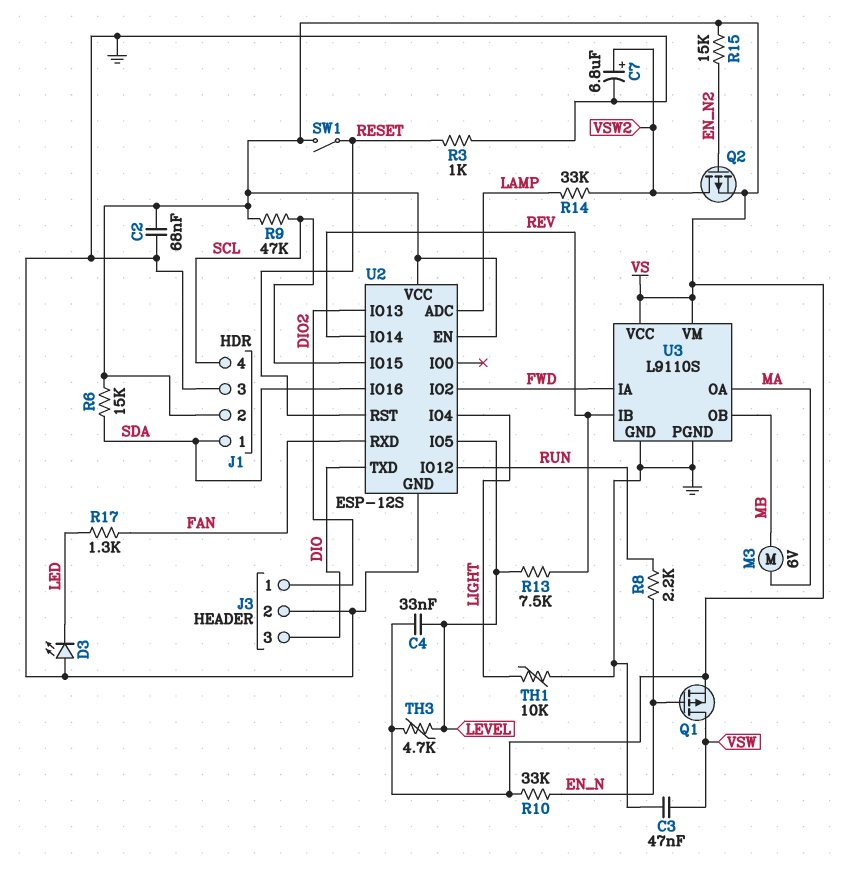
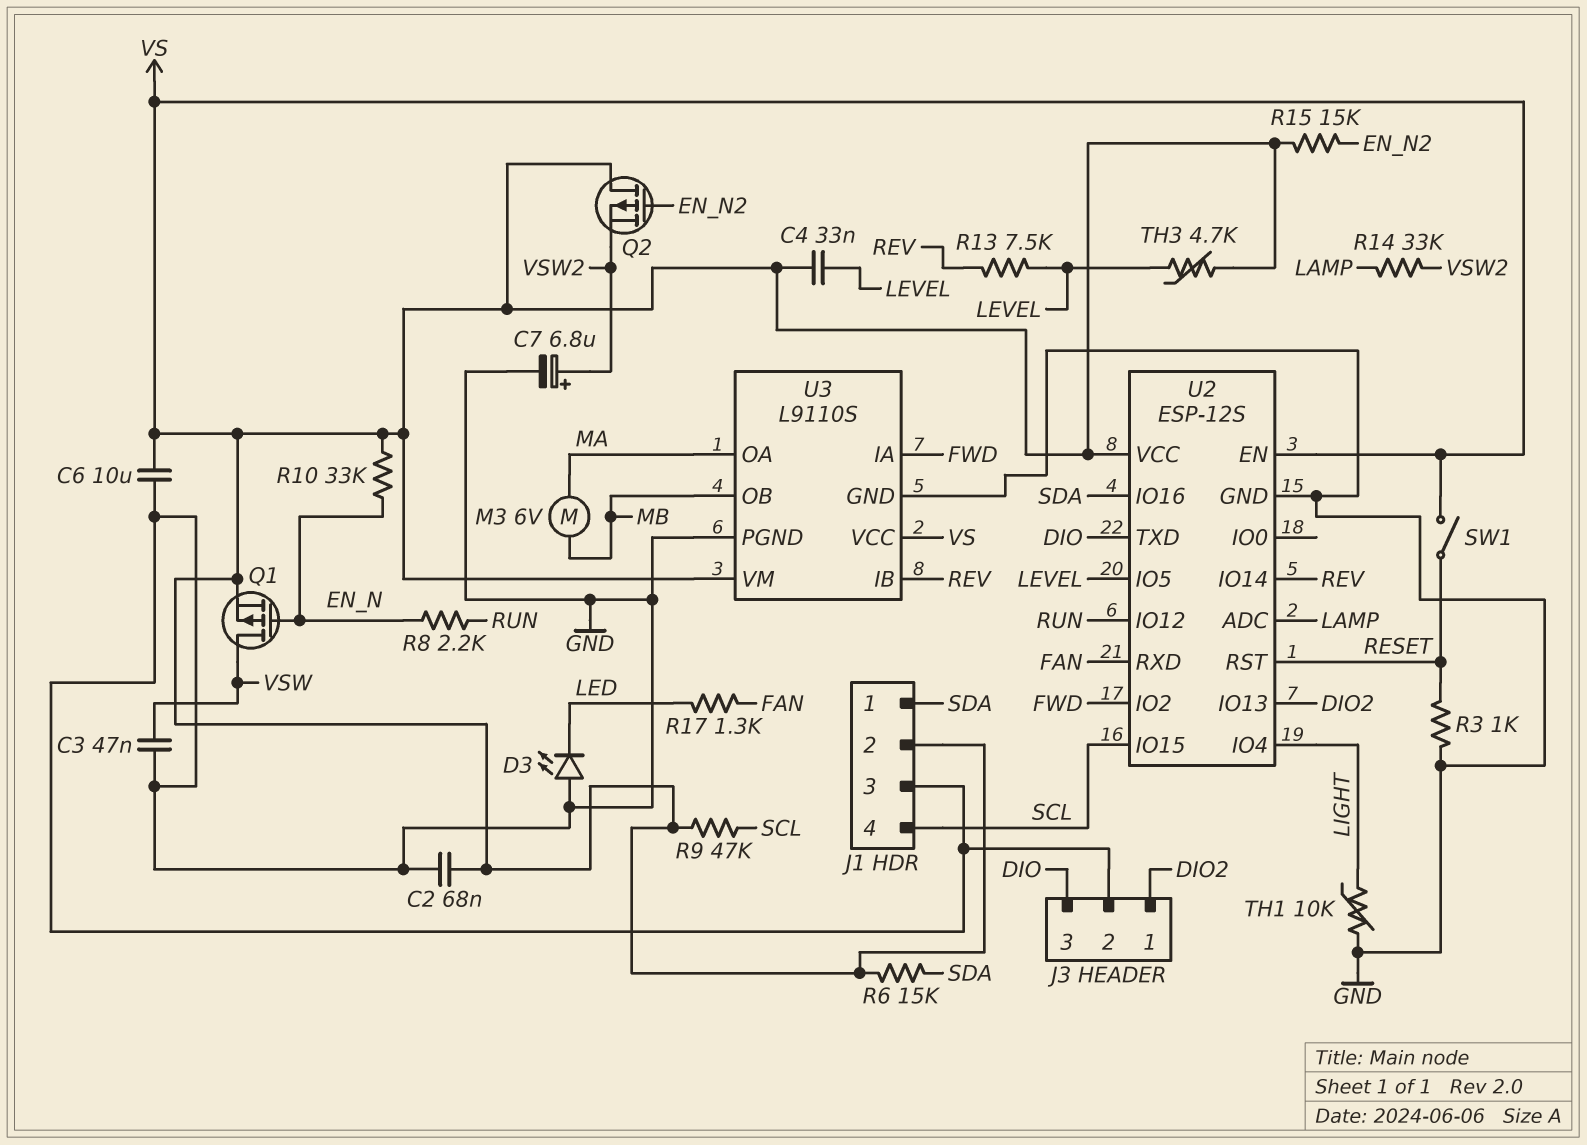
C6: none -> 10uF (GND, VS)
Q2: PMOS (G EN_N2, D VSW2, S VS) -> PMOS (G EN_N2, D VS, S VSW2)

